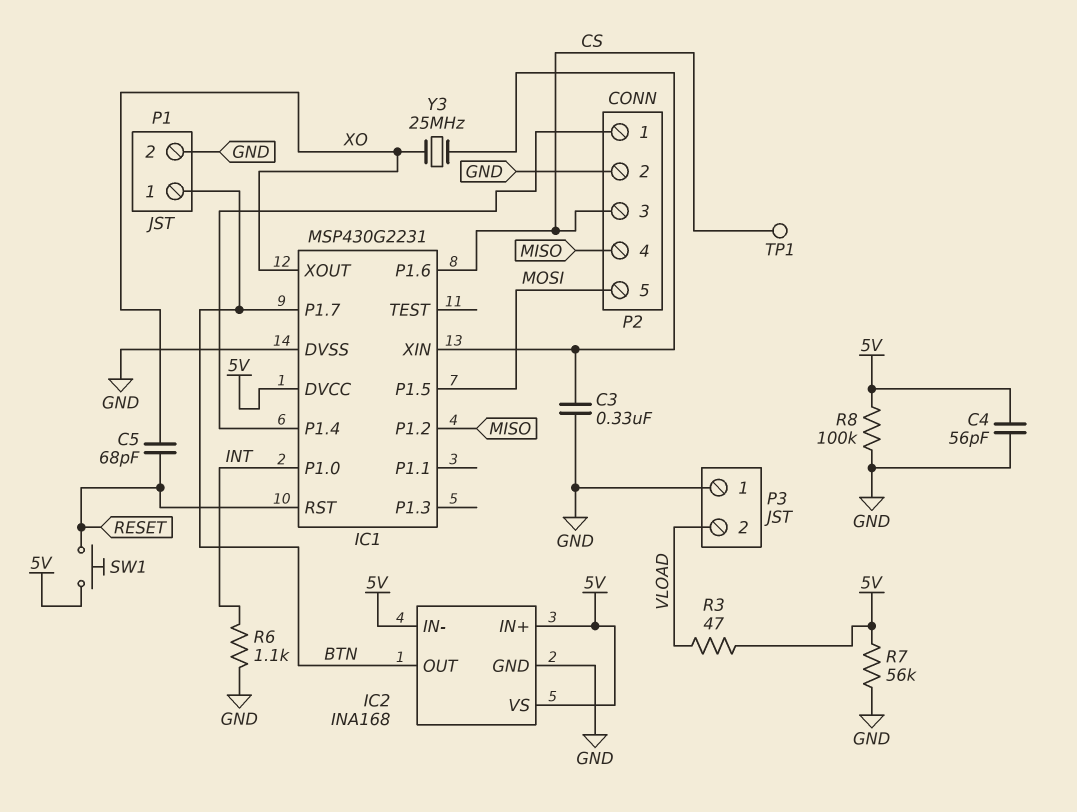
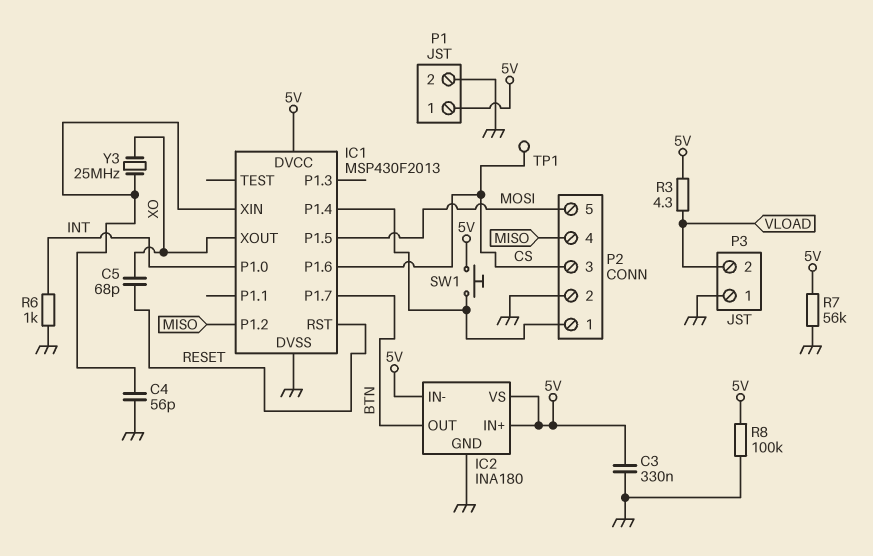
C3: 330nF (GND, IC1/XIN) -> 330nF (5V, GND)
C4: 56pF (5V, GND) -> 56pF (GND, IC1/XIN)
IC1: MSP430G2231 -> MSP430F2013
IC2: INA168 -> INA180
P1 pin 1: BTN -> 5V
R3: 47 (5V, VLOAD) -> 4.3 (5V, VLOAD)
R6: 1.1k (GND, INT) -> 1k (GND, INT)
SW1: button (5V, RESET) -> button (5V, IC1/P1.4)

